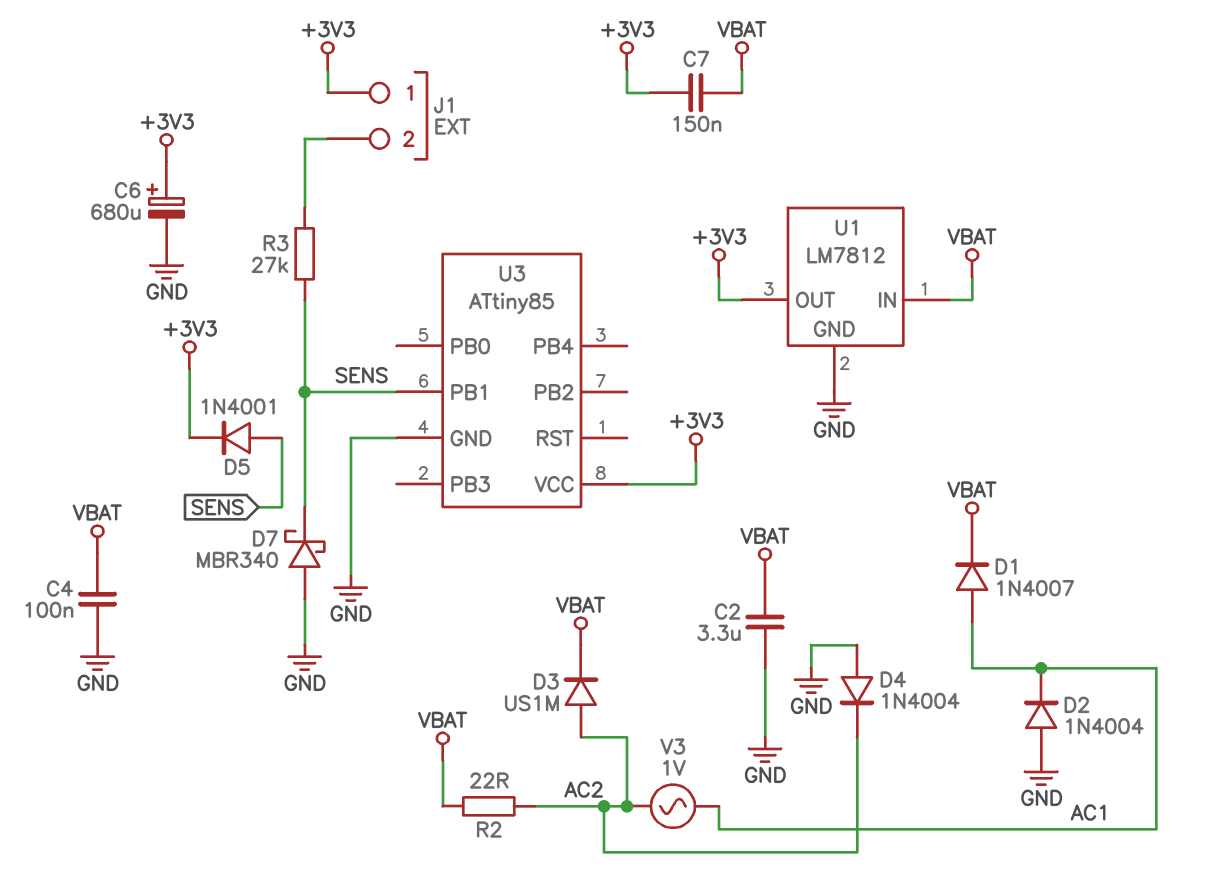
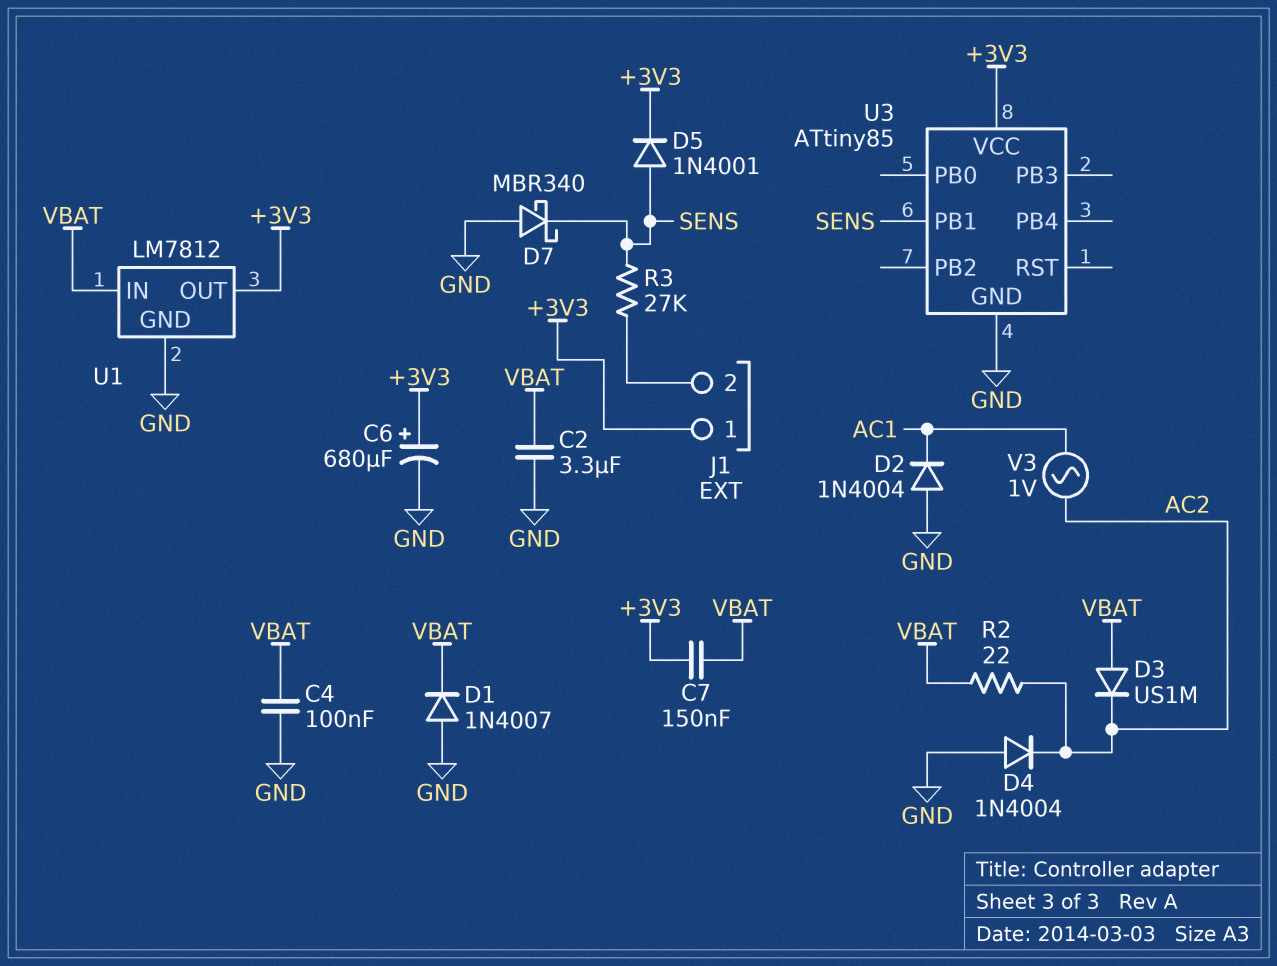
D1: diode 1N4007 (A AC1, K VBAT) -> diode 1N4007 (A GND, K VBAT)
D3: diode US1M (A AC2, K VBAT) -> diode US1M (A VBAT, K AC2)

